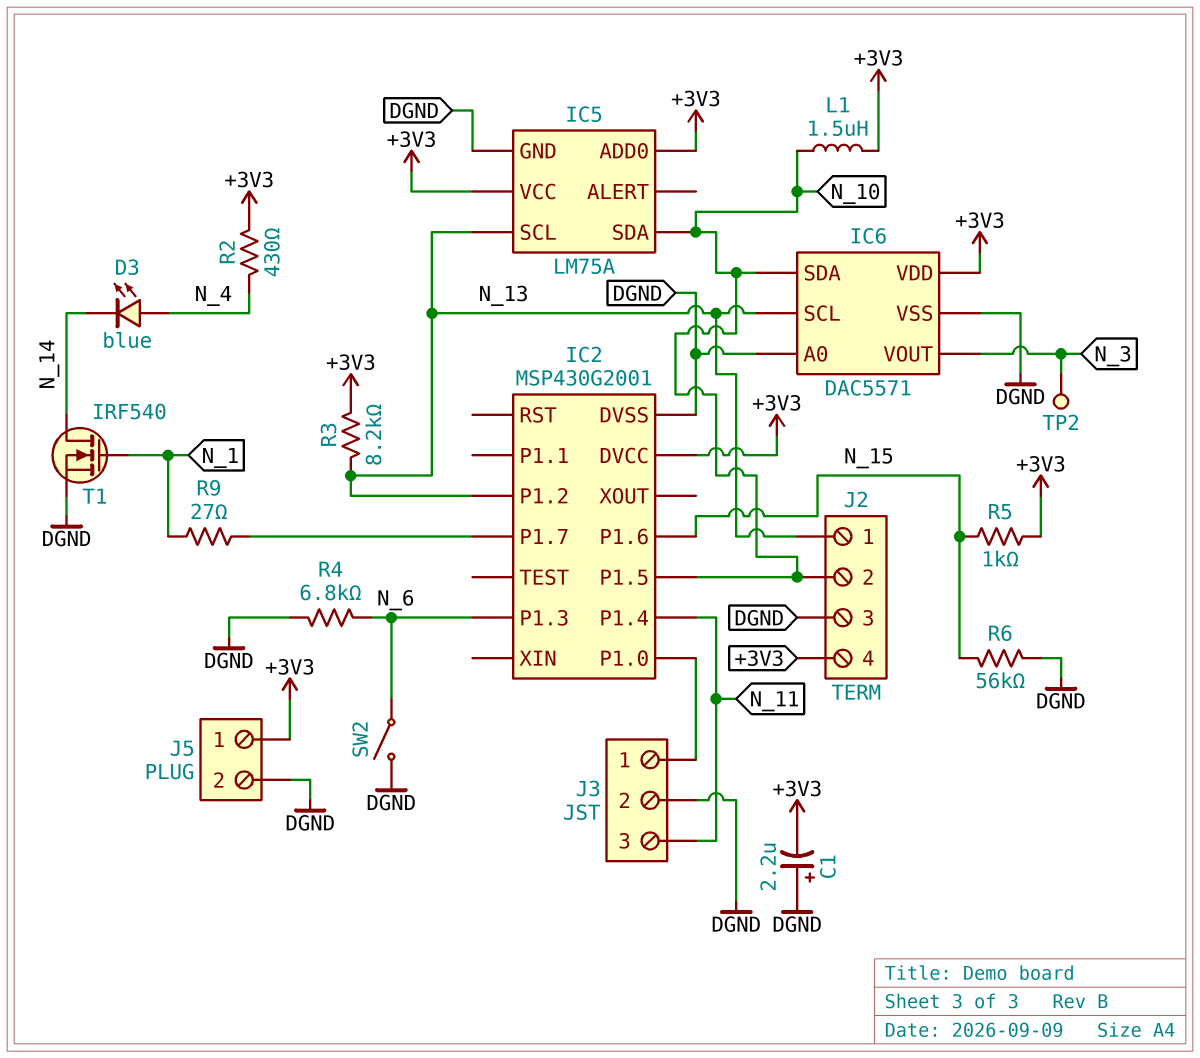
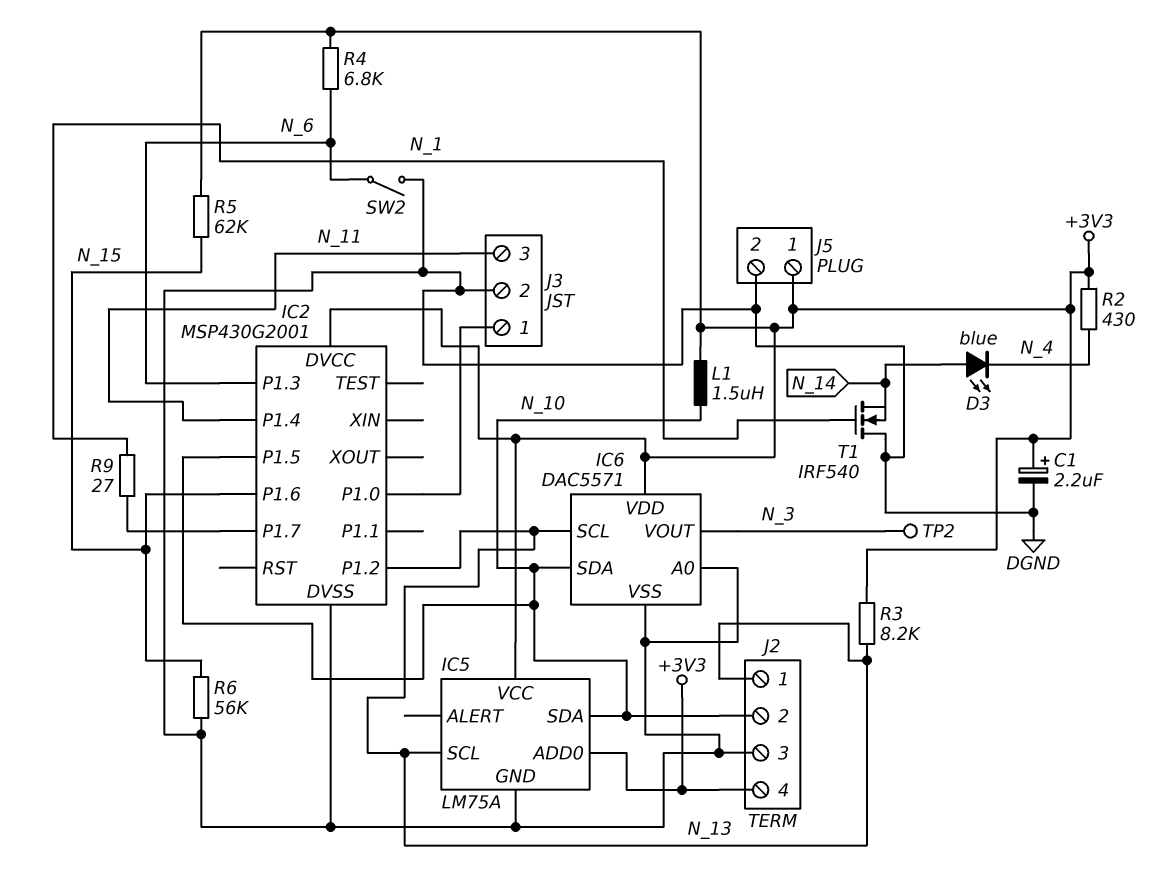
C1: 2.2uF (plus DGND, minus +3V3) -> 2.2uF (plus +3V3, minus DGND)
D3: LED blue (A N_4, K N_14) -> LED blue (A N_14, K N_4)
R4: 6.8k (DGND, N_6) -> 6.8k (+3V3, N_6)
R5: 1k (+3V3, N_15) -> 62k (+3V3, N_15)
T1: NMOS IRF540 (G N_1, D N_14, S DGND) -> NMOS IRF540 (G N_1, D DGND, S N_14)

